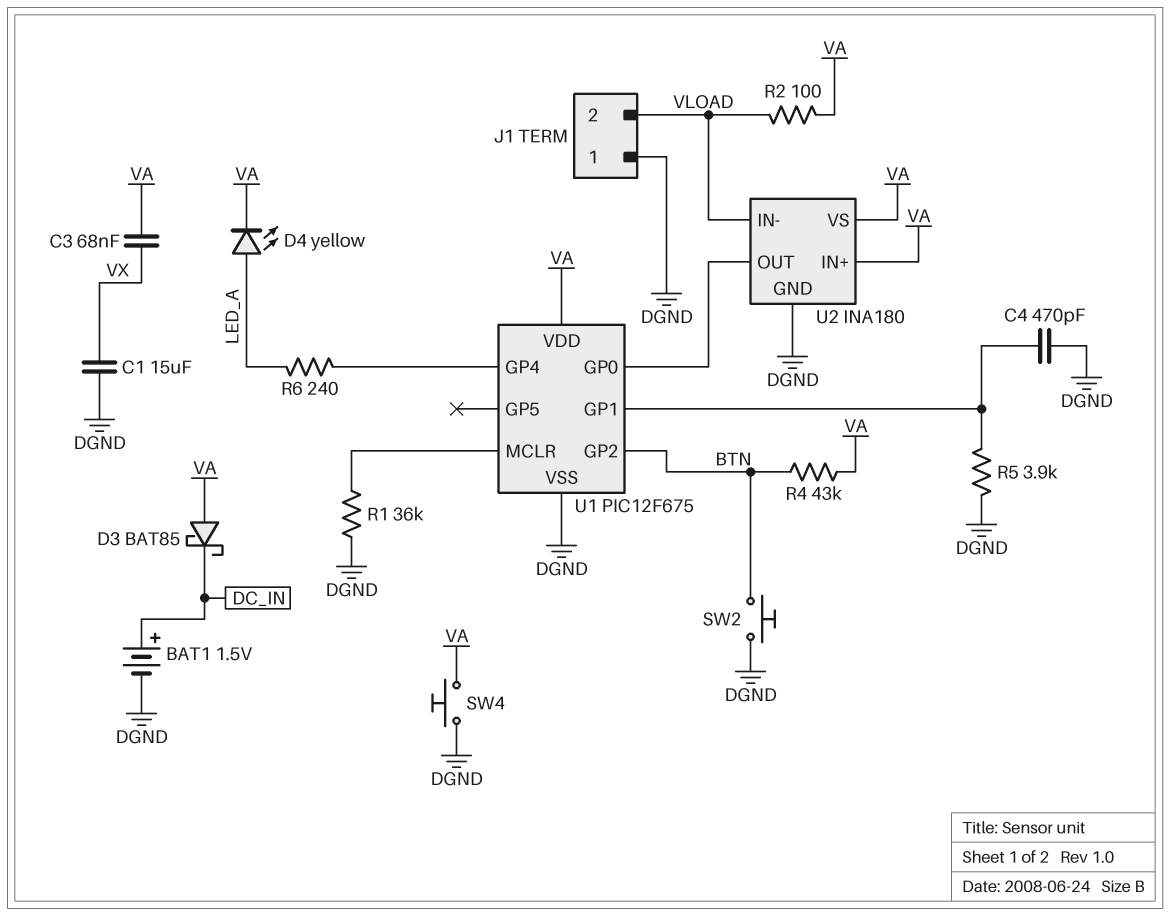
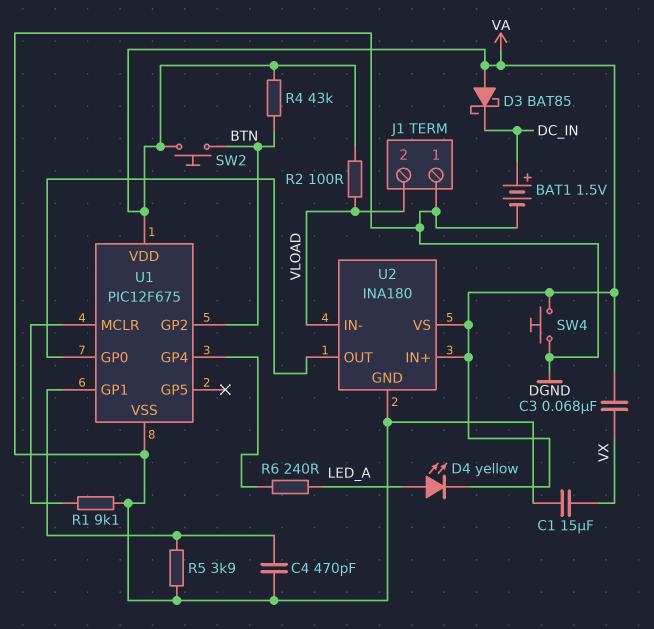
R1: 36k (DGND, U1/MCLR) -> 9.1k (DGND, U1/MCLR)
SW2: button (BTN, DGND) -> button (BTN, VA)

